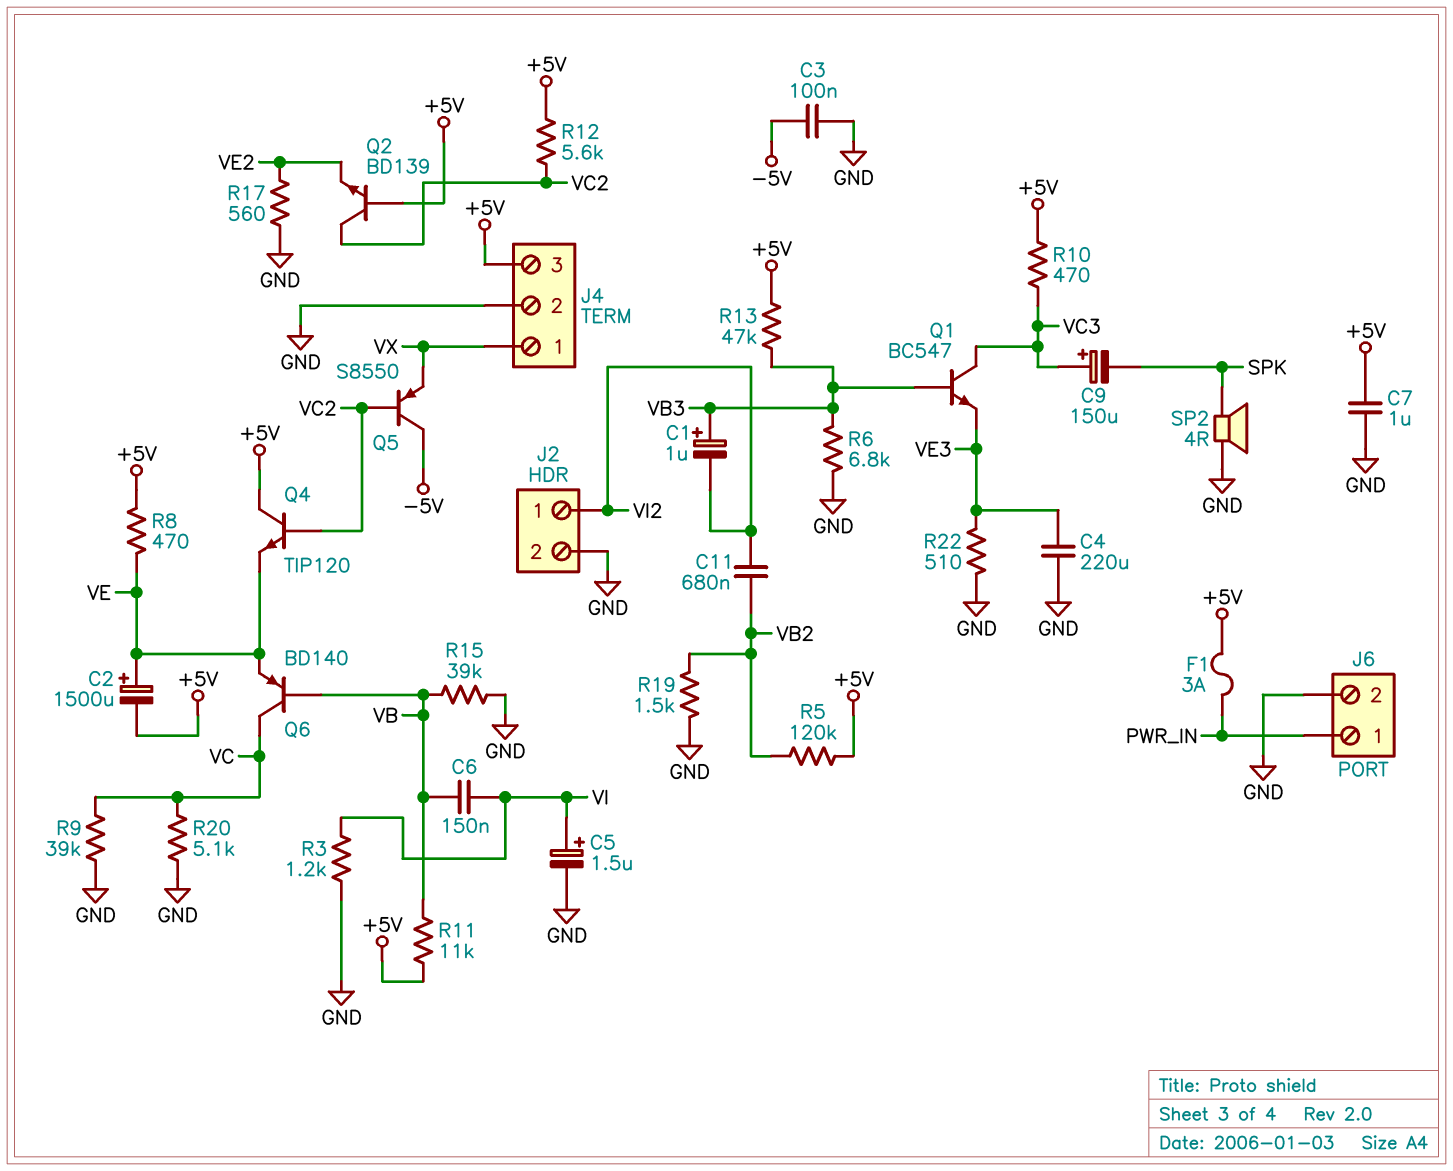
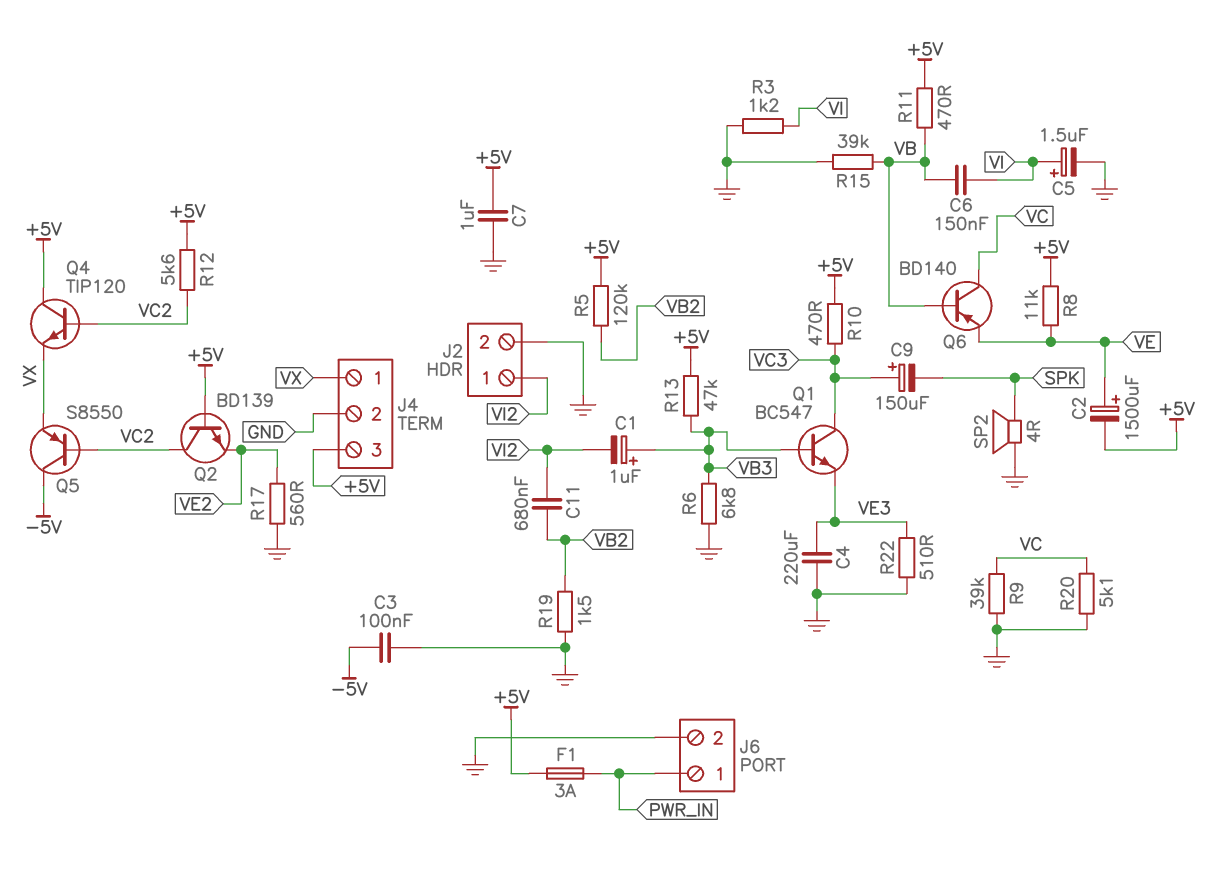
Q4: NPN TIP120 (B VC2, C +5V, E VE) -> NPN TIP120 (B VC2, C +5V, E VX)
R8: 470 (+5V, VE) -> 11k (+5V, VE)
R11: 11k (+5V, VB) -> 470 (+5V, VB)

